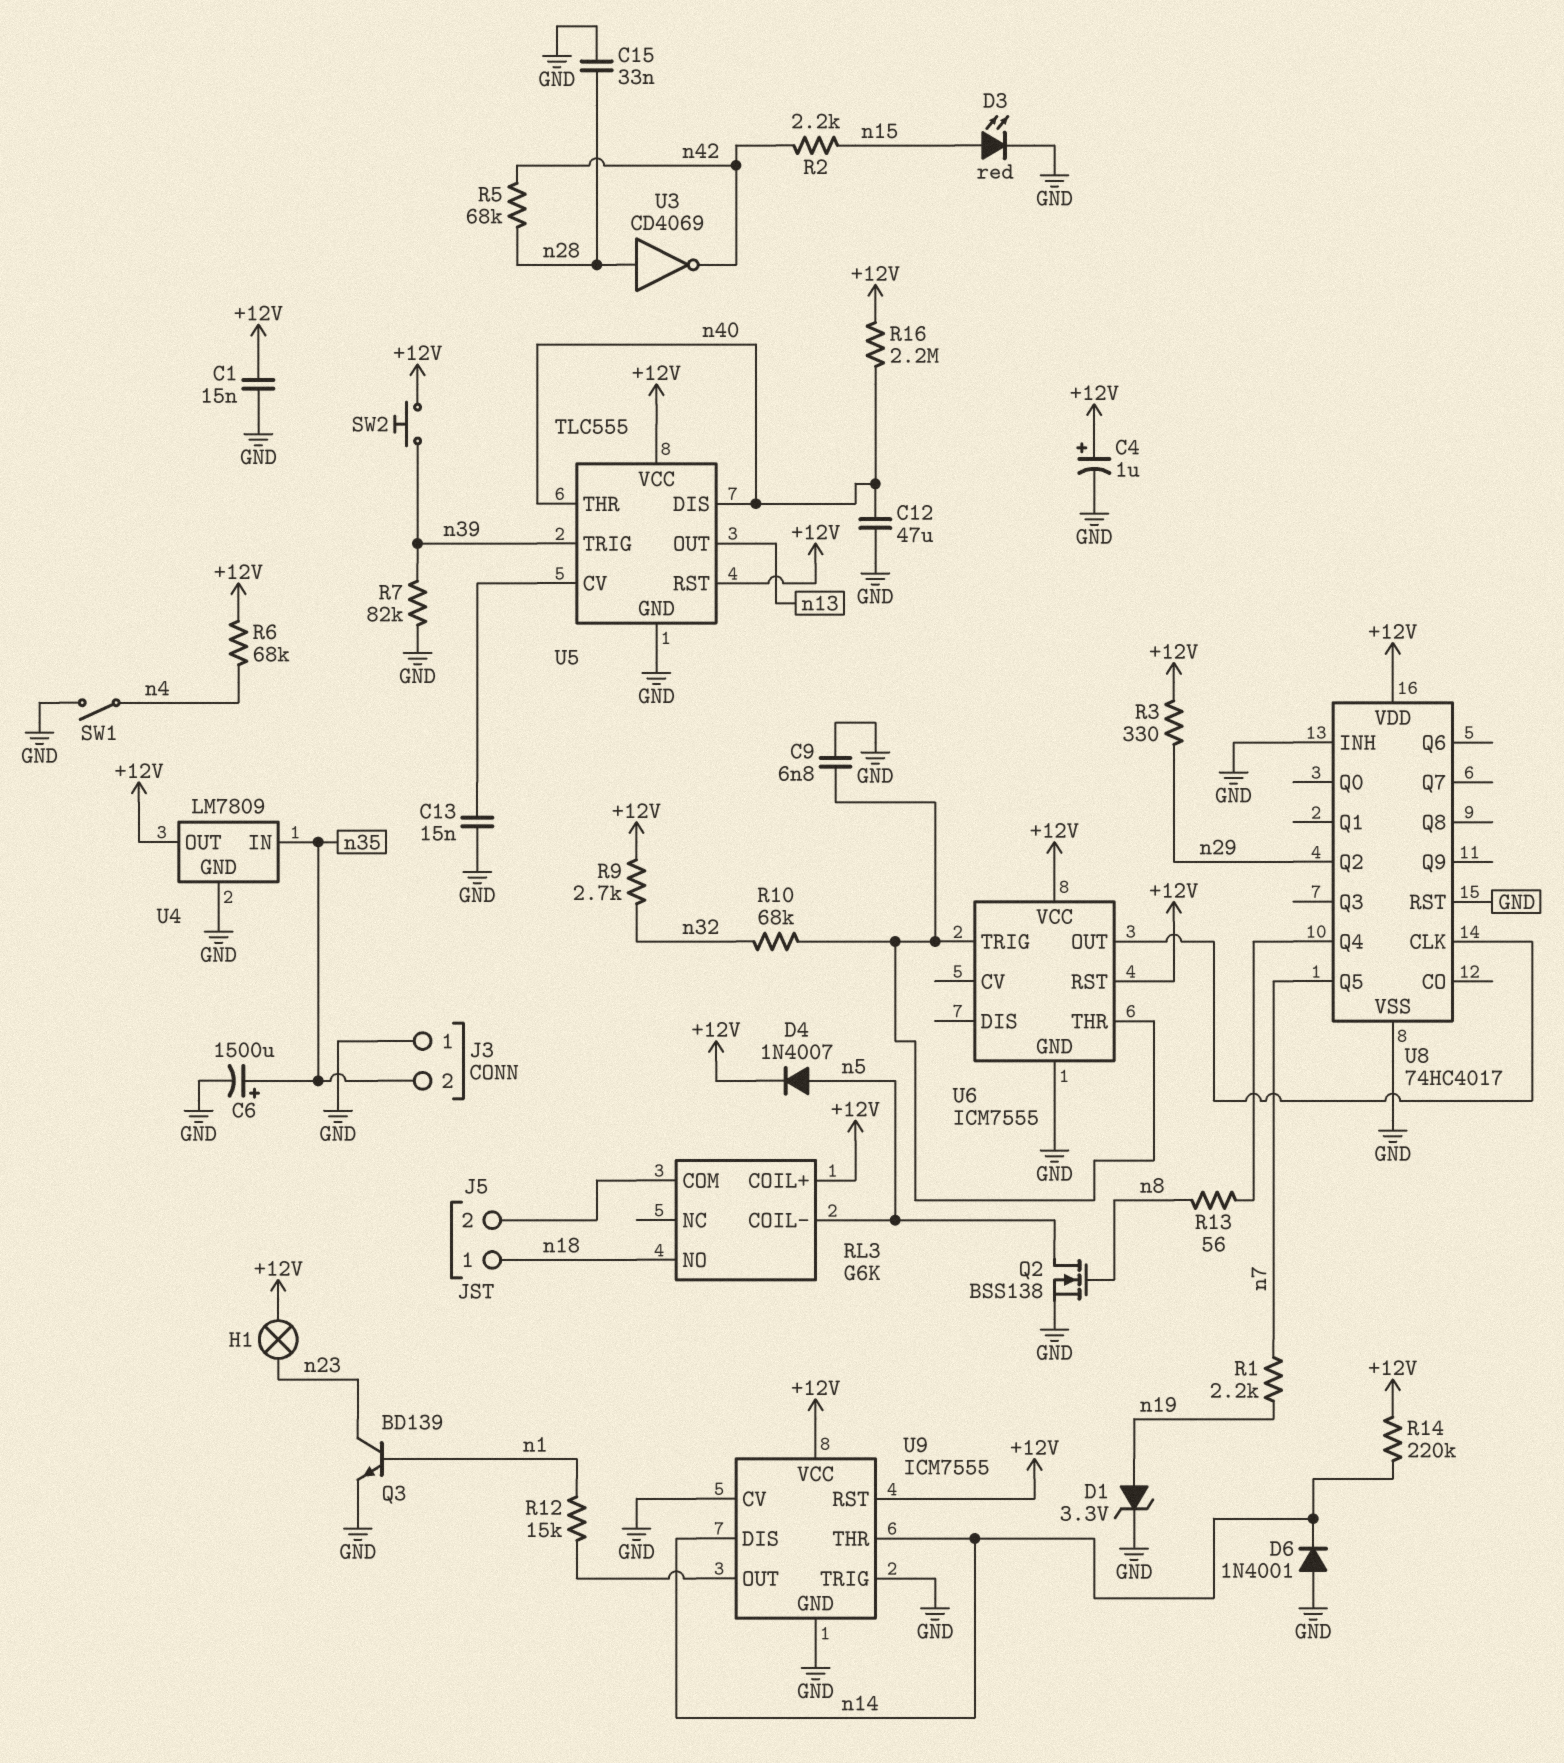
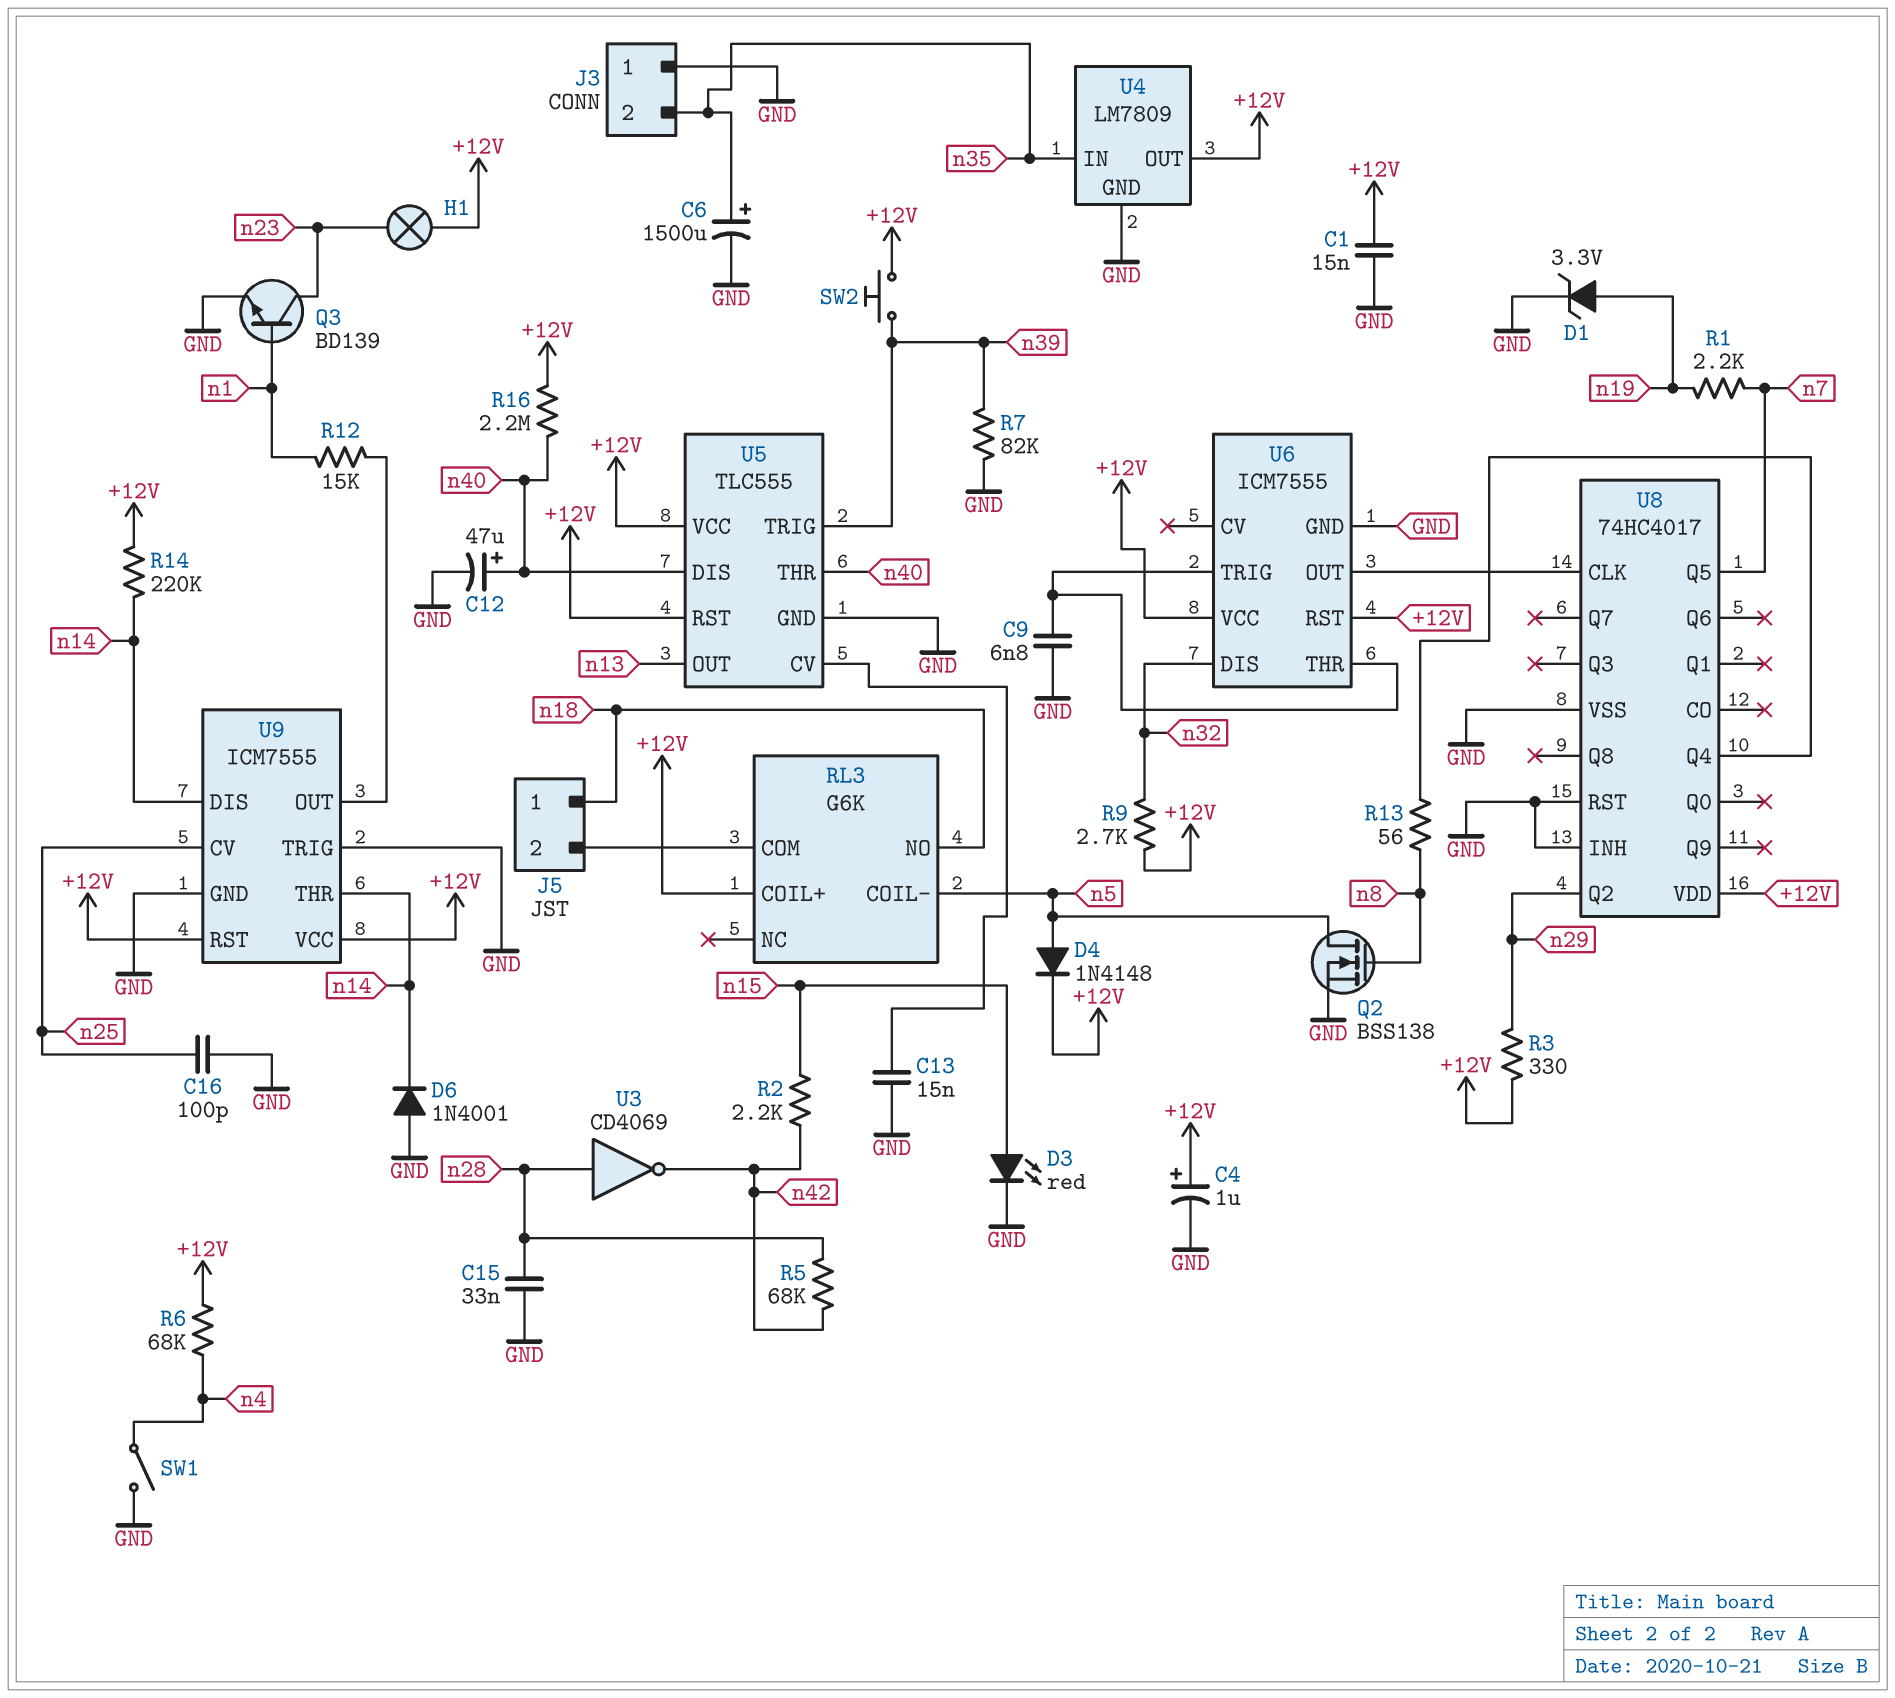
C12: 47uF (GND, n40) -> 47uF (plus n40, minus GND)
C16: none -> 100pF (GND, n25)
D4: diode 1N4007 (A n5, K +12V) -> diode 1N4148 (A n5, K +12V)
R10: 68k (U6/THR, n32) -> none
U6 pin DIS: none -> n32
U9 pin CV: GND -> n25

